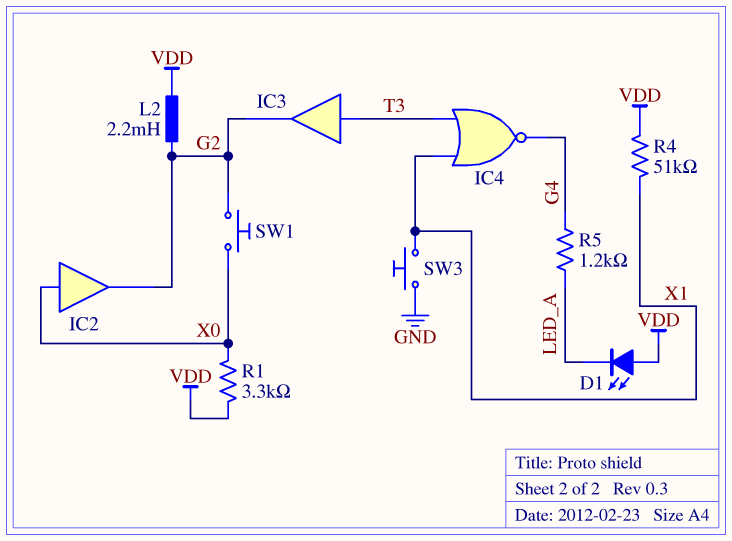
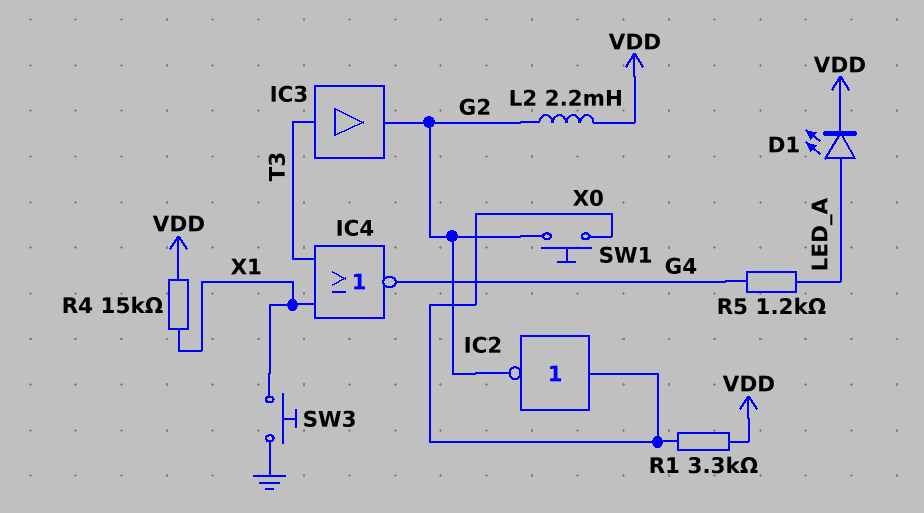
D1: LED (A VDD, K LED_A) -> LED (A LED_A, K VDD)
IC2: buffer (in X0, out G2) -> NOT (in X0, out G2)
R4: 51k (VDD, X1) -> 15k (VDD, X1)

